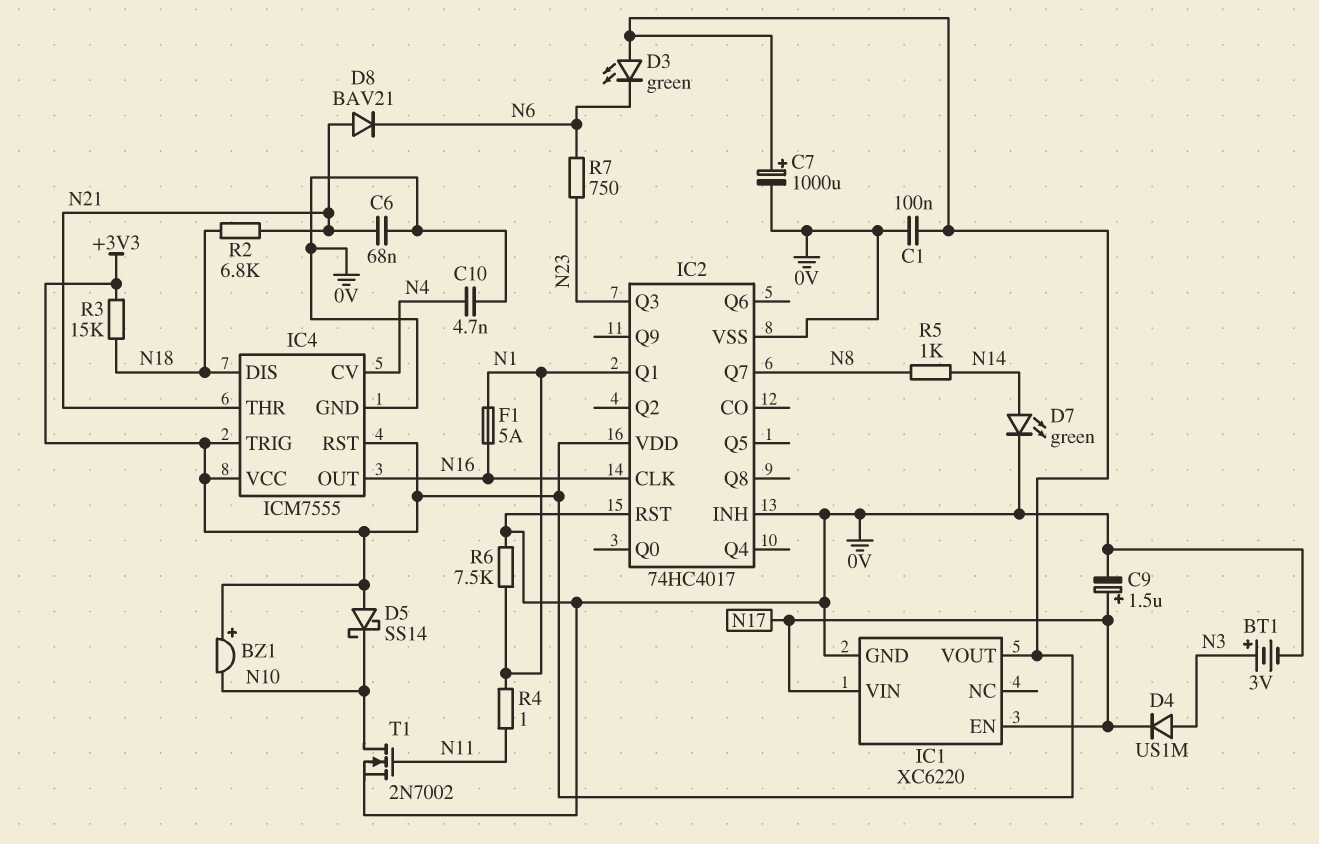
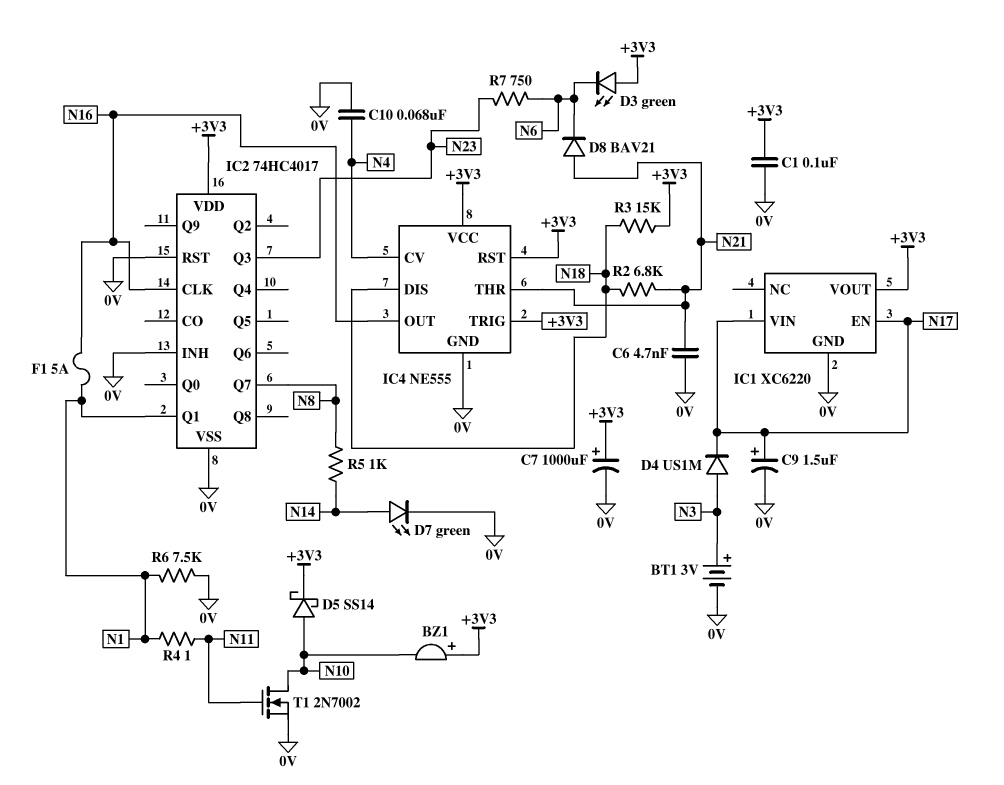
C6: 68nF (0V, N21) -> 4.7nF (0V, N21)
C10: 4.7nF (0V, N4) -> 68nF (0V, N4)
D5: schottky SS14 (A +3V3, K N10) -> schottky SS14 (A N10, K +3V3)
IC4: ICM7555 -> NE555

